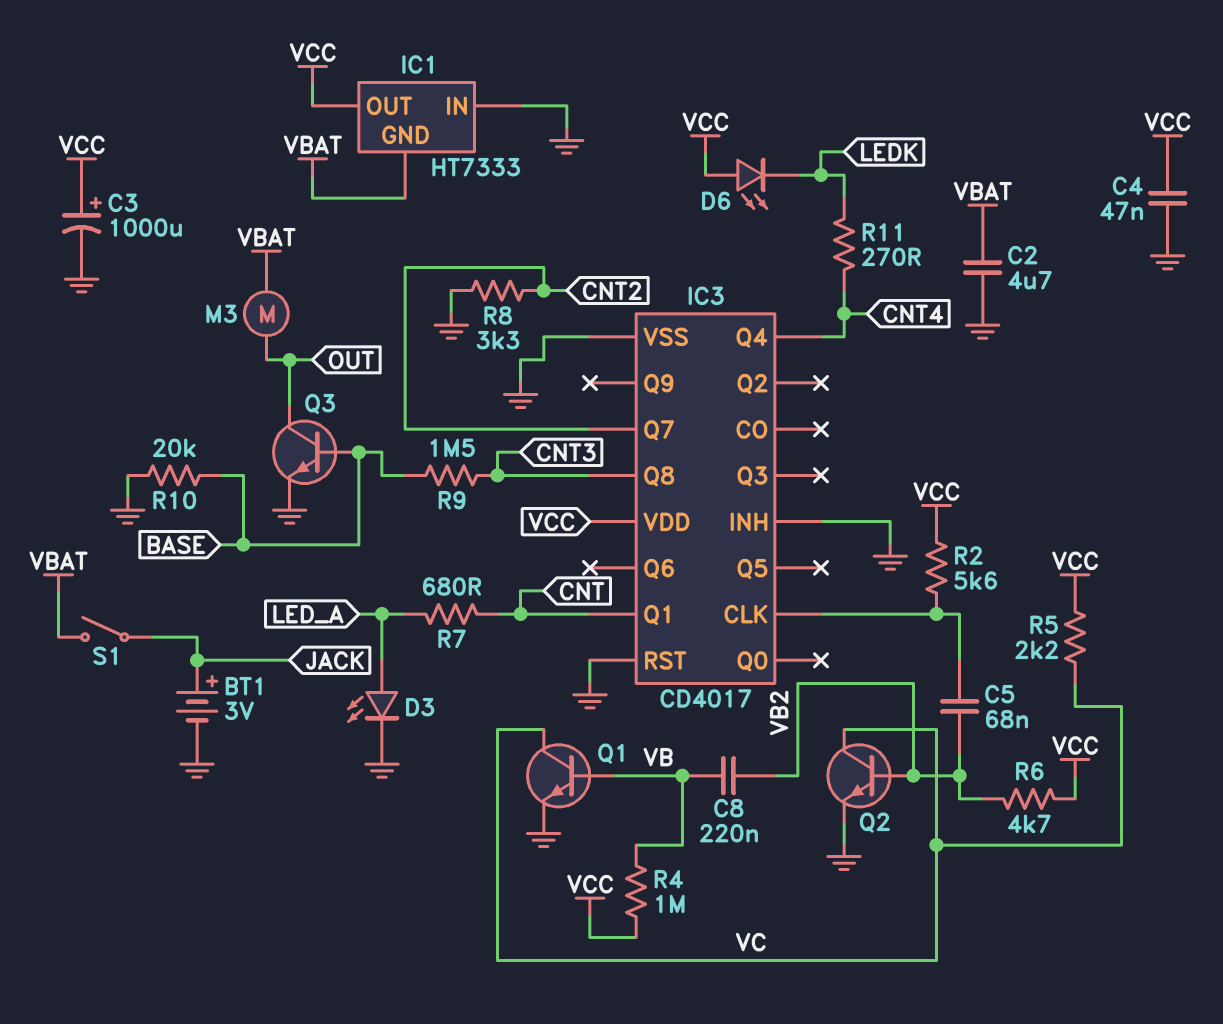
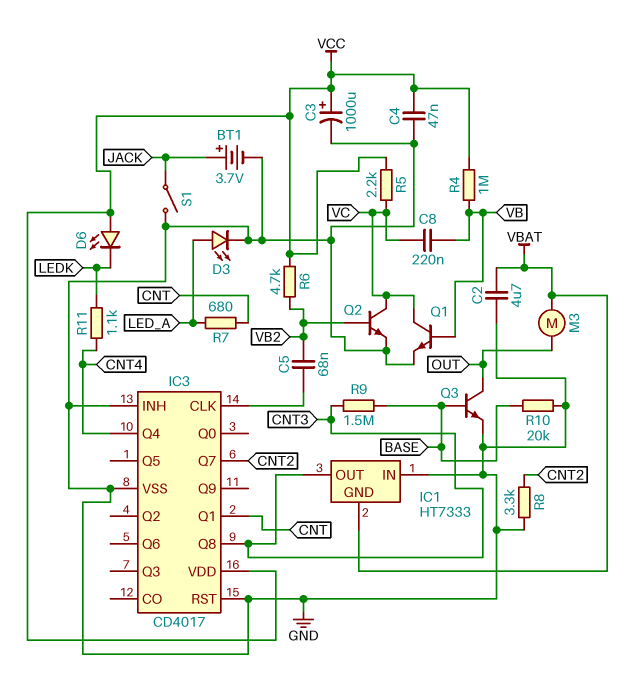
BT1: 3V (plus JACK, minus GND) -> 3.7V (plus JACK, minus GND)
C8: 220nF (VB, VB2) -> 220nF (VB, VC)
IC1 pin OUT: VCC -> CNT3
R2: 5.6k (IC3/CLK, VCC) -> none
R11: 270 (CNT4, LEDK) -> 1.1k (CNT4, LEDK)
S1: switch (JACK, VBAT) -> switch (GND, JACK)

